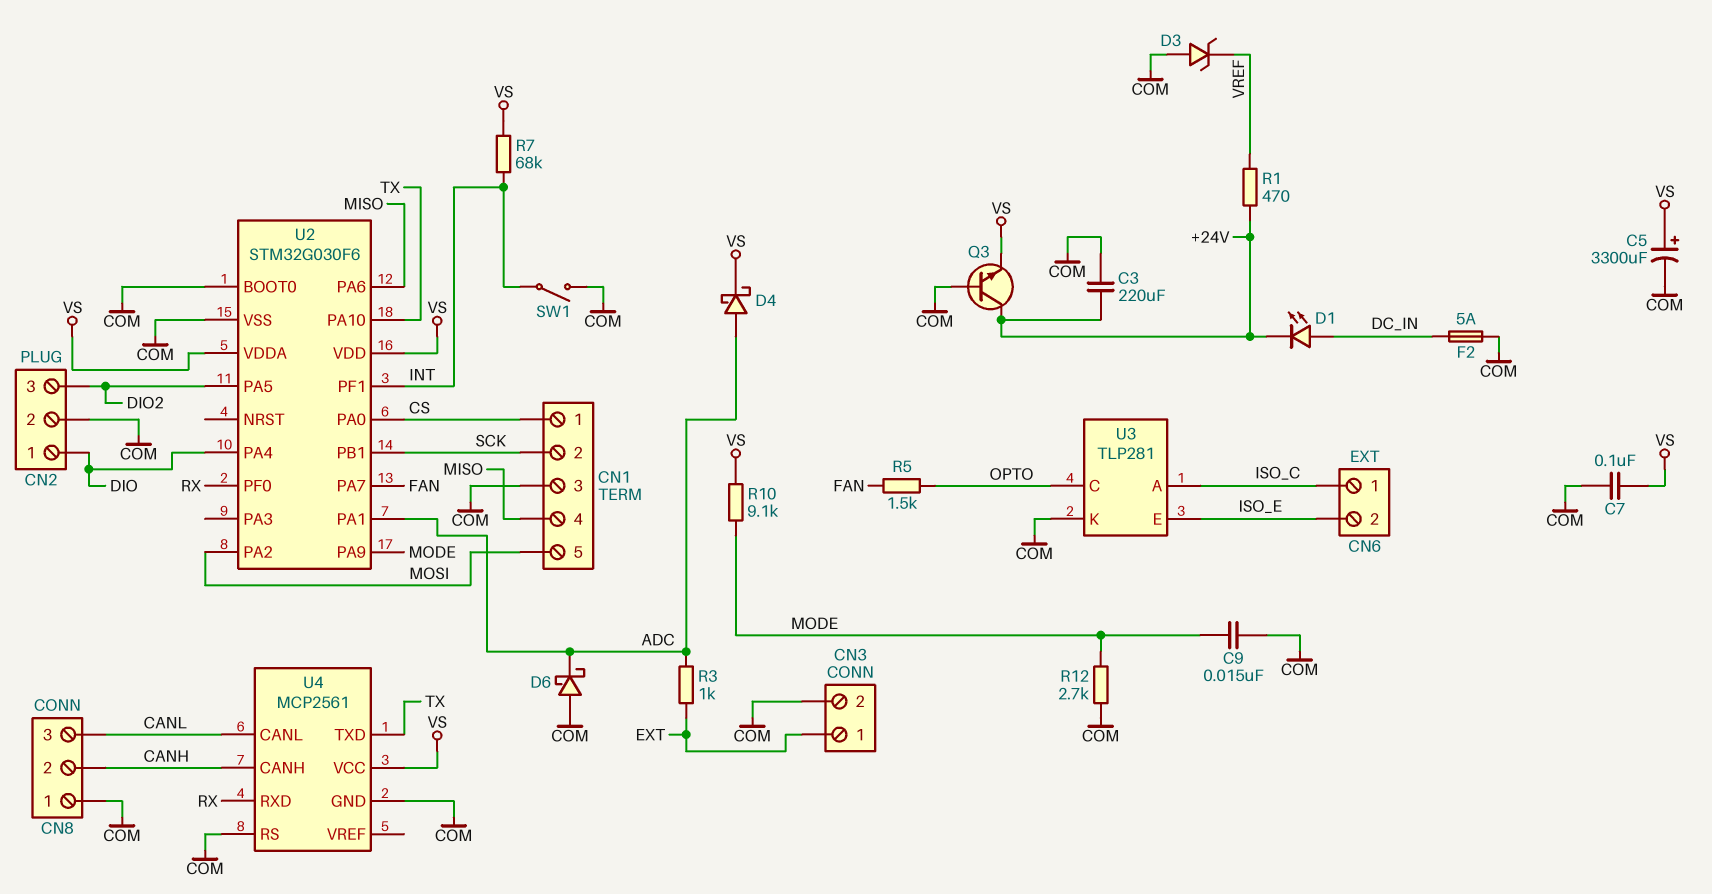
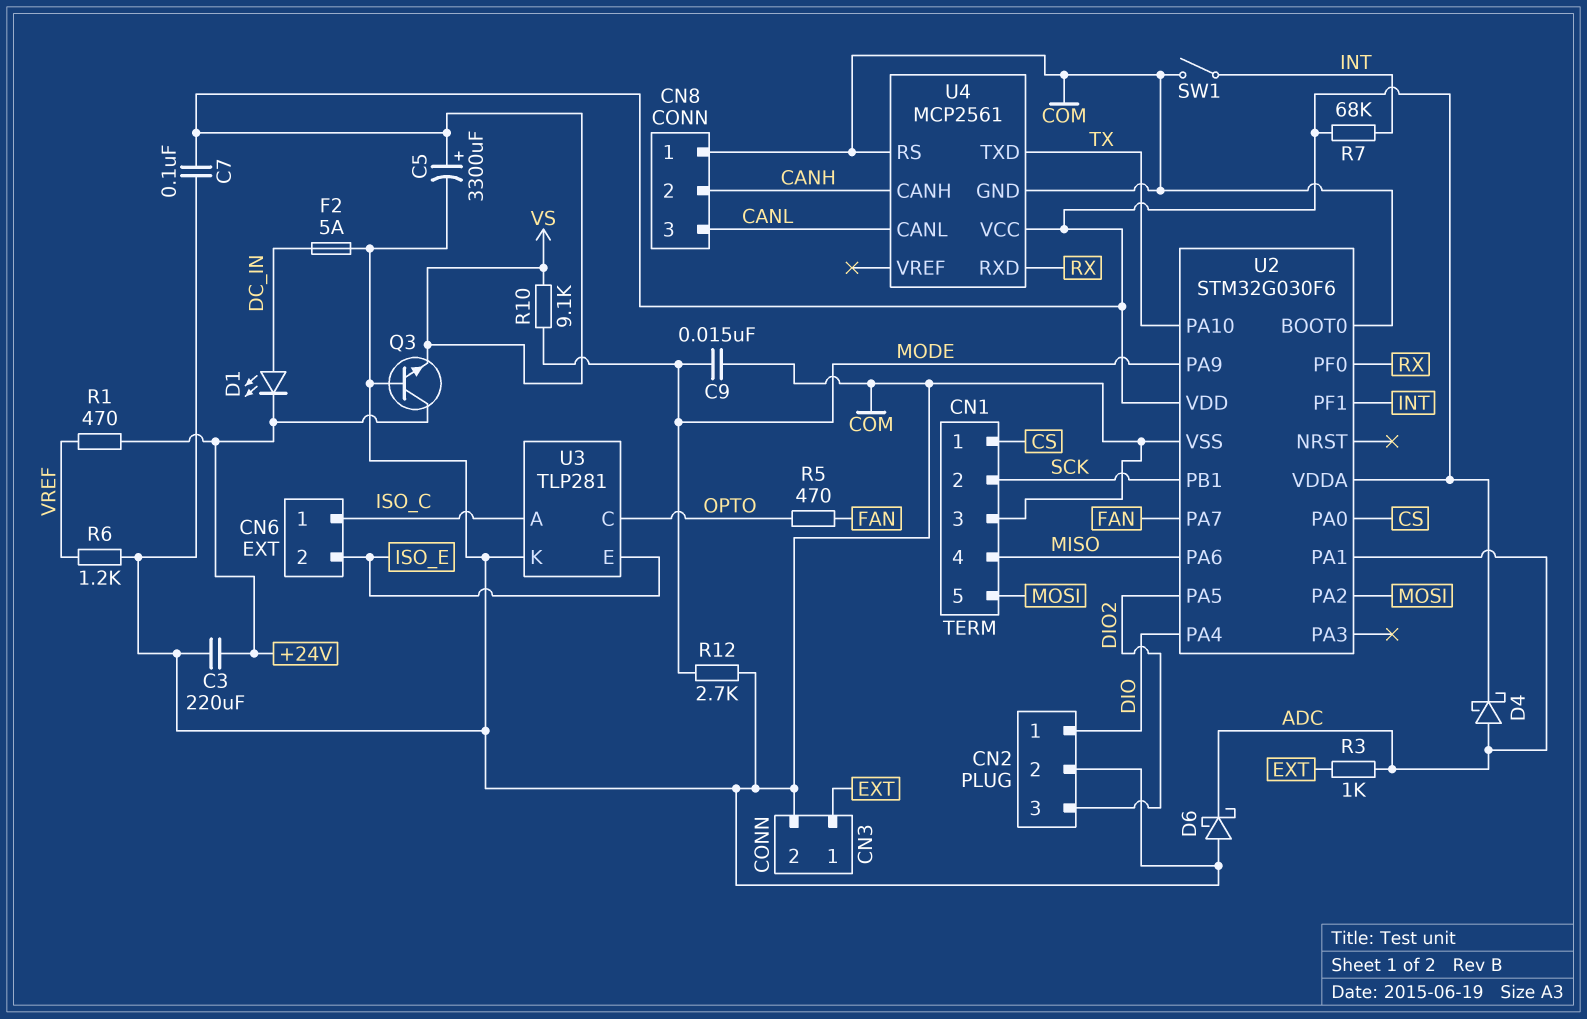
D3: zener (A COM, K VREF) -> none
R5: 1.5k (FAN, OPTO) -> 470 (FAN, OPTO)
R6: none -> 1.2k (COM, VREF)

